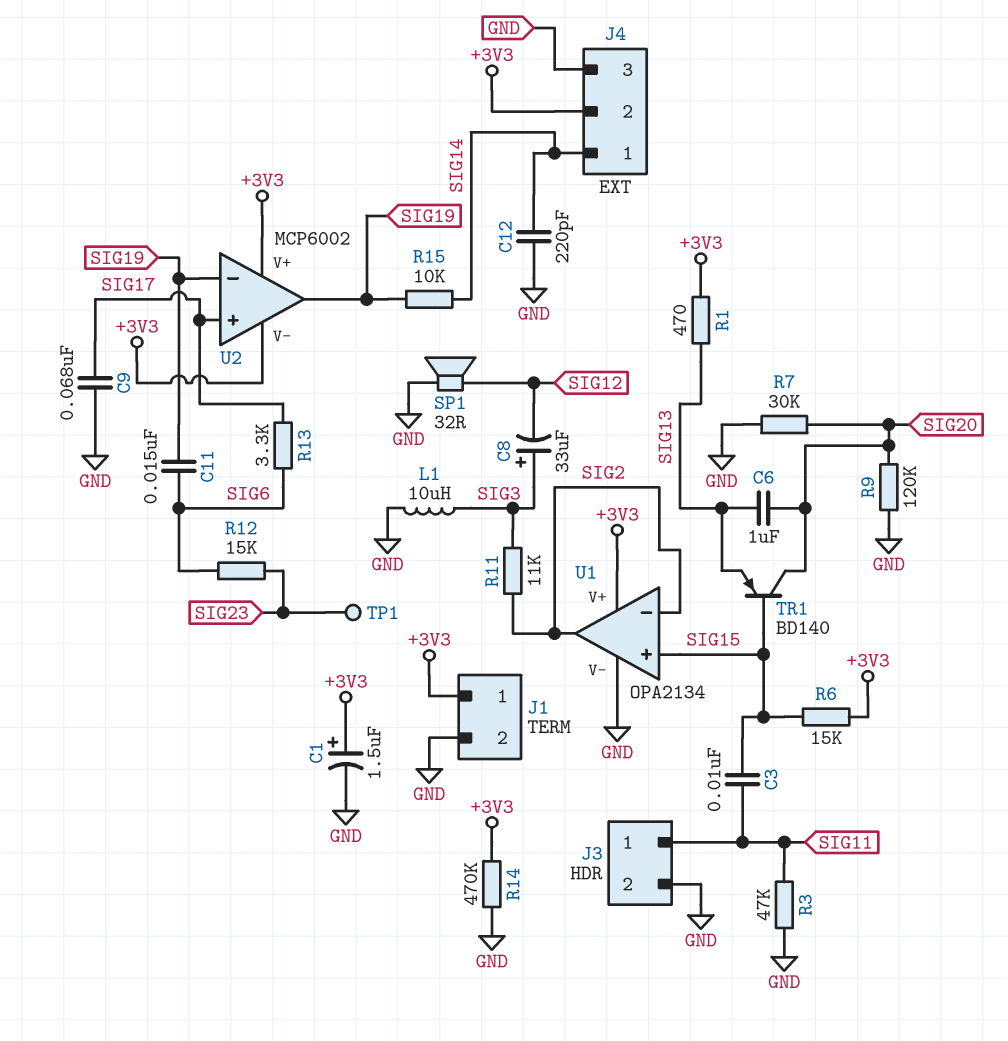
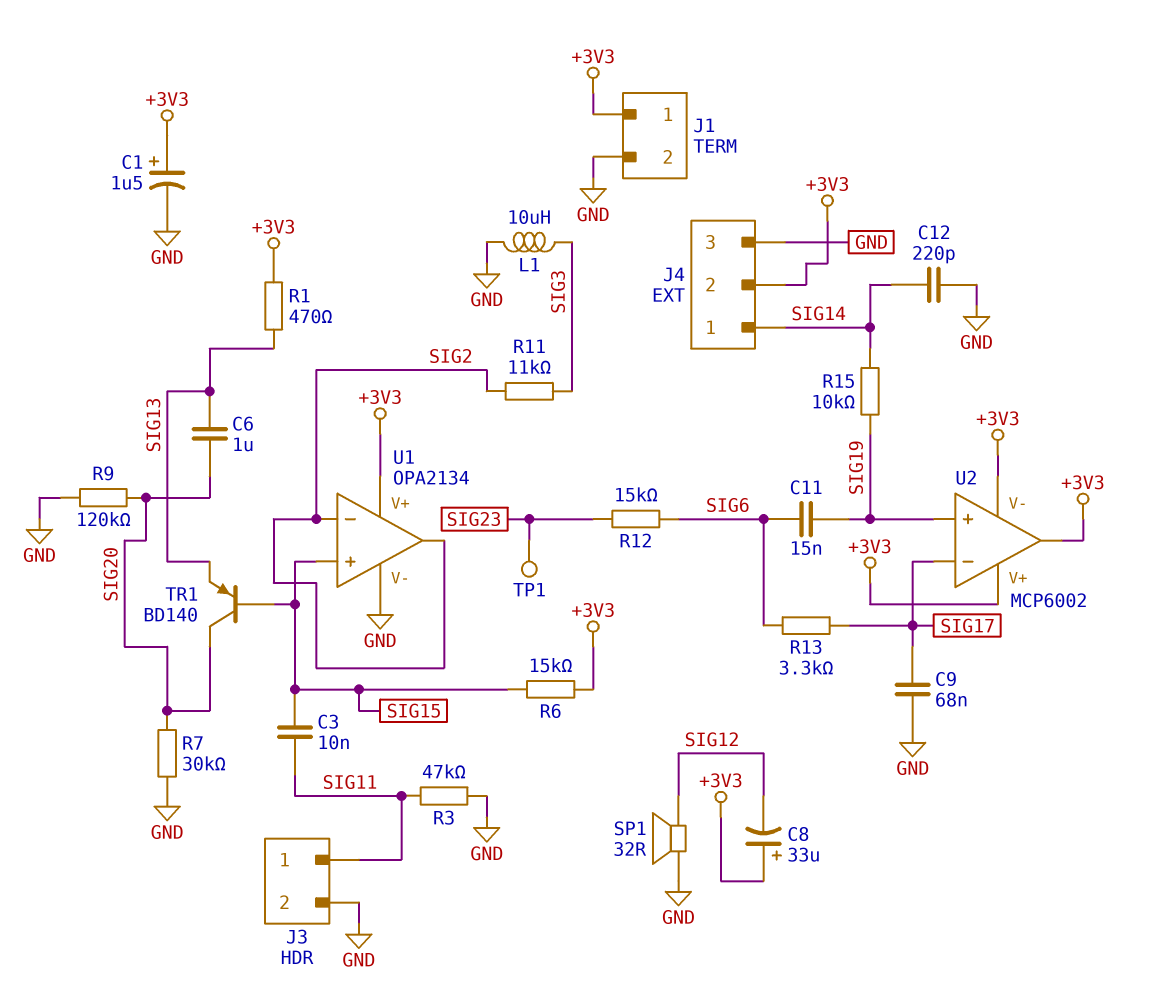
C8: 33uF (plus SIG3, minus SIG12) -> 33uF (plus +3V3, minus SIG12)
R14: 470k (+3V3, GND) -> none
U2 pin in+: SIG17 -> SIG19
U2 pin in-: SIG19 -> SIG17
U2 pin out: SIG19 -> +3V3

